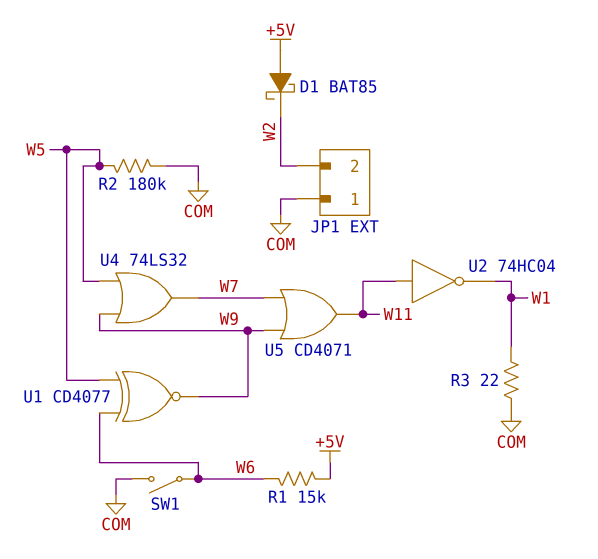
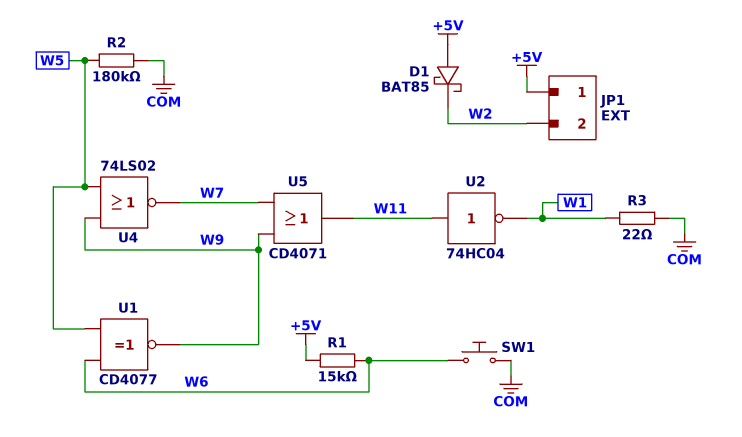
JP1 pin 1: COM -> +5V
SW1: switch (COM, W6) -> button (COM, W6)
U4: OR 74LS32 (in W5, in W9, out W7) -> NOR 74LS02 (in W5, in W9, out W7)

